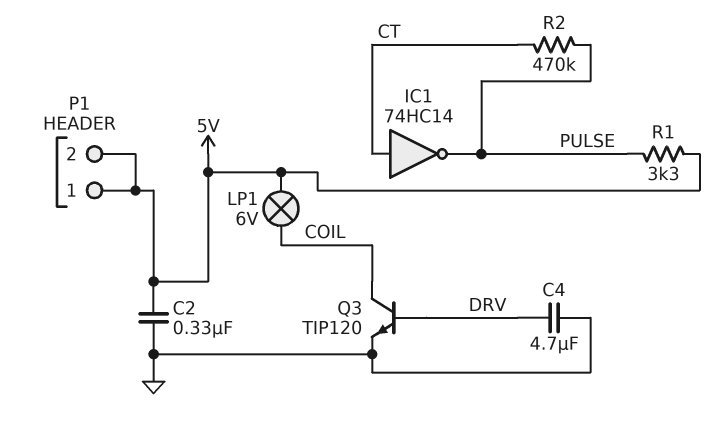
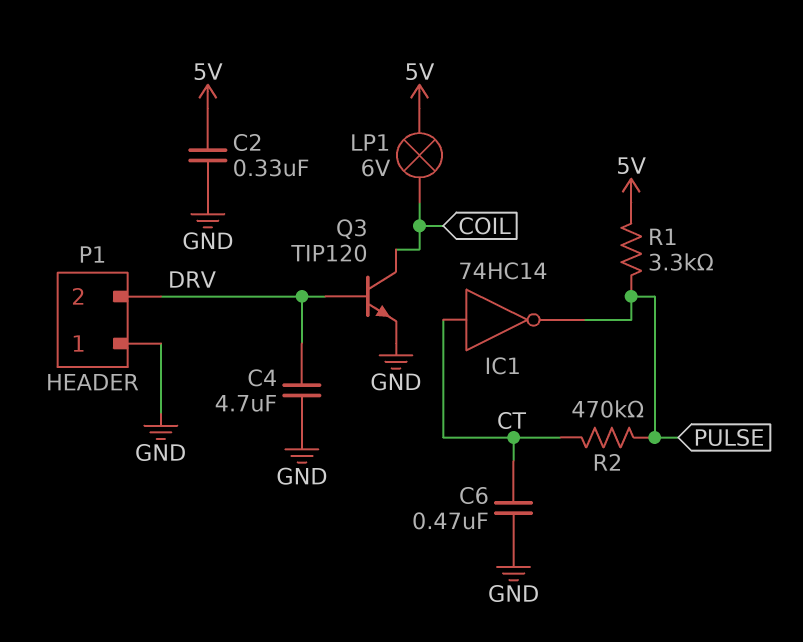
C6: none -> 470nF (CT, GND)
P1 pin 1: 5V -> GND
P1 pin 2: 5V -> DRV

